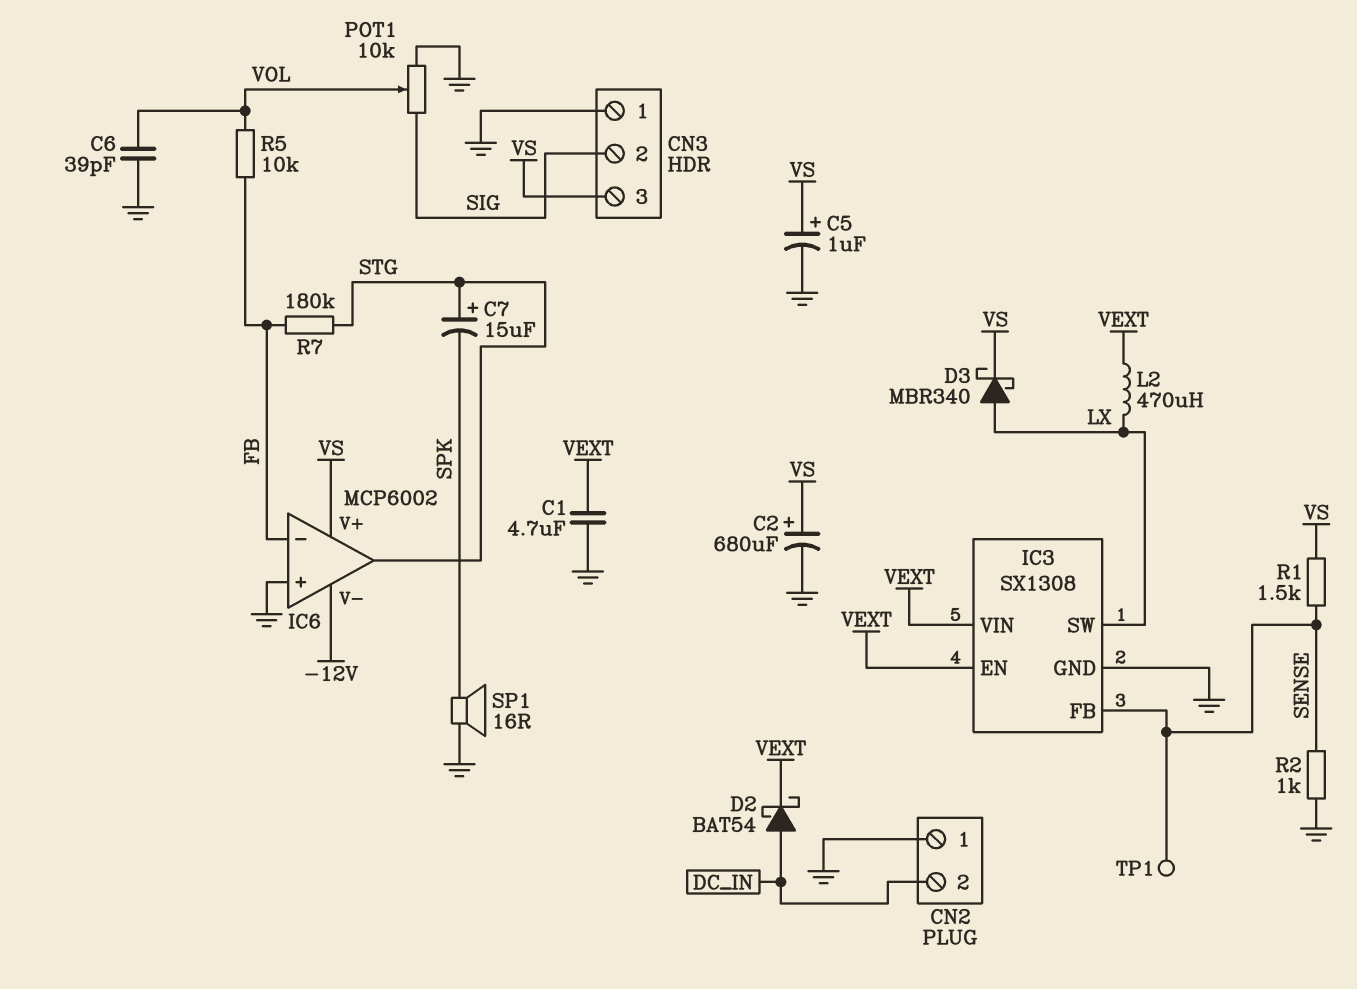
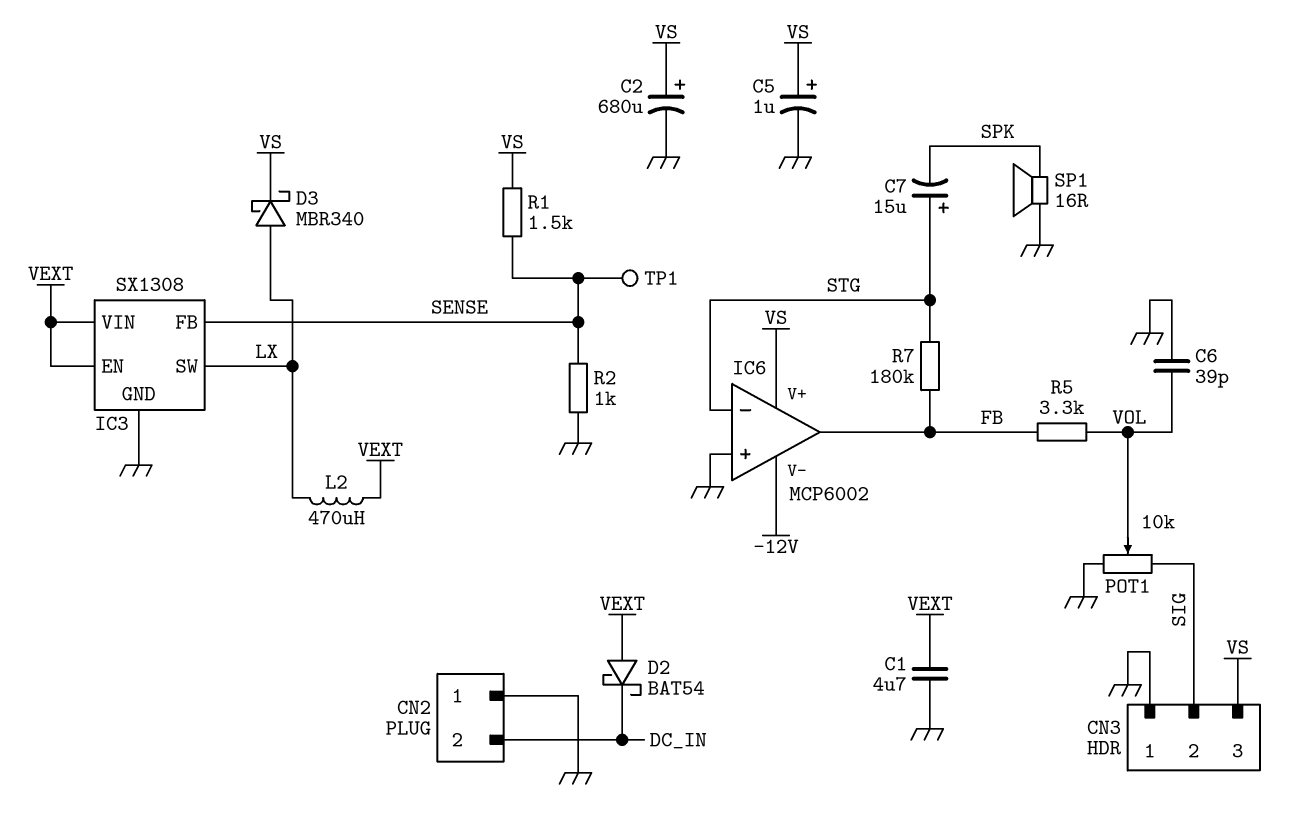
D2: schottky BAT54 (A DC_IN, K VEXT) -> schottky BAT54 (A VEXT, K DC_IN)
IC6 pin in-: FB -> STG
IC6 pin out: STG -> FB
R5: 10k (FB, VOL) -> 3.3k (FB, VOL)

